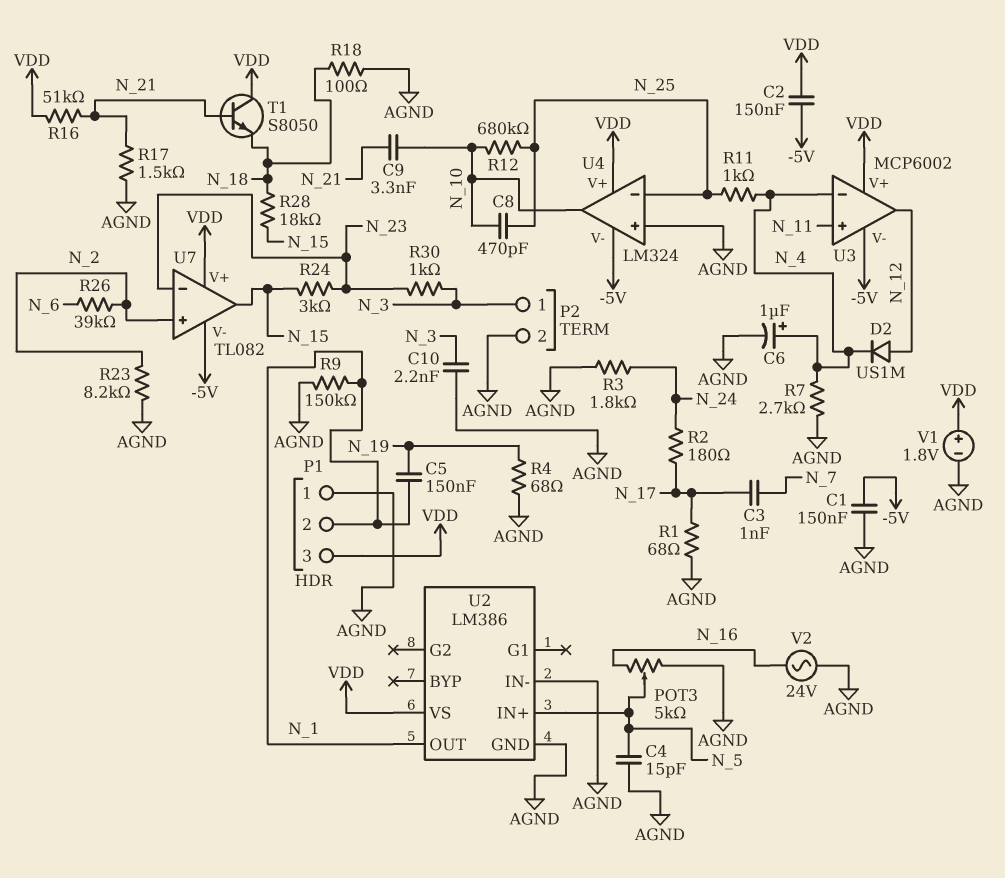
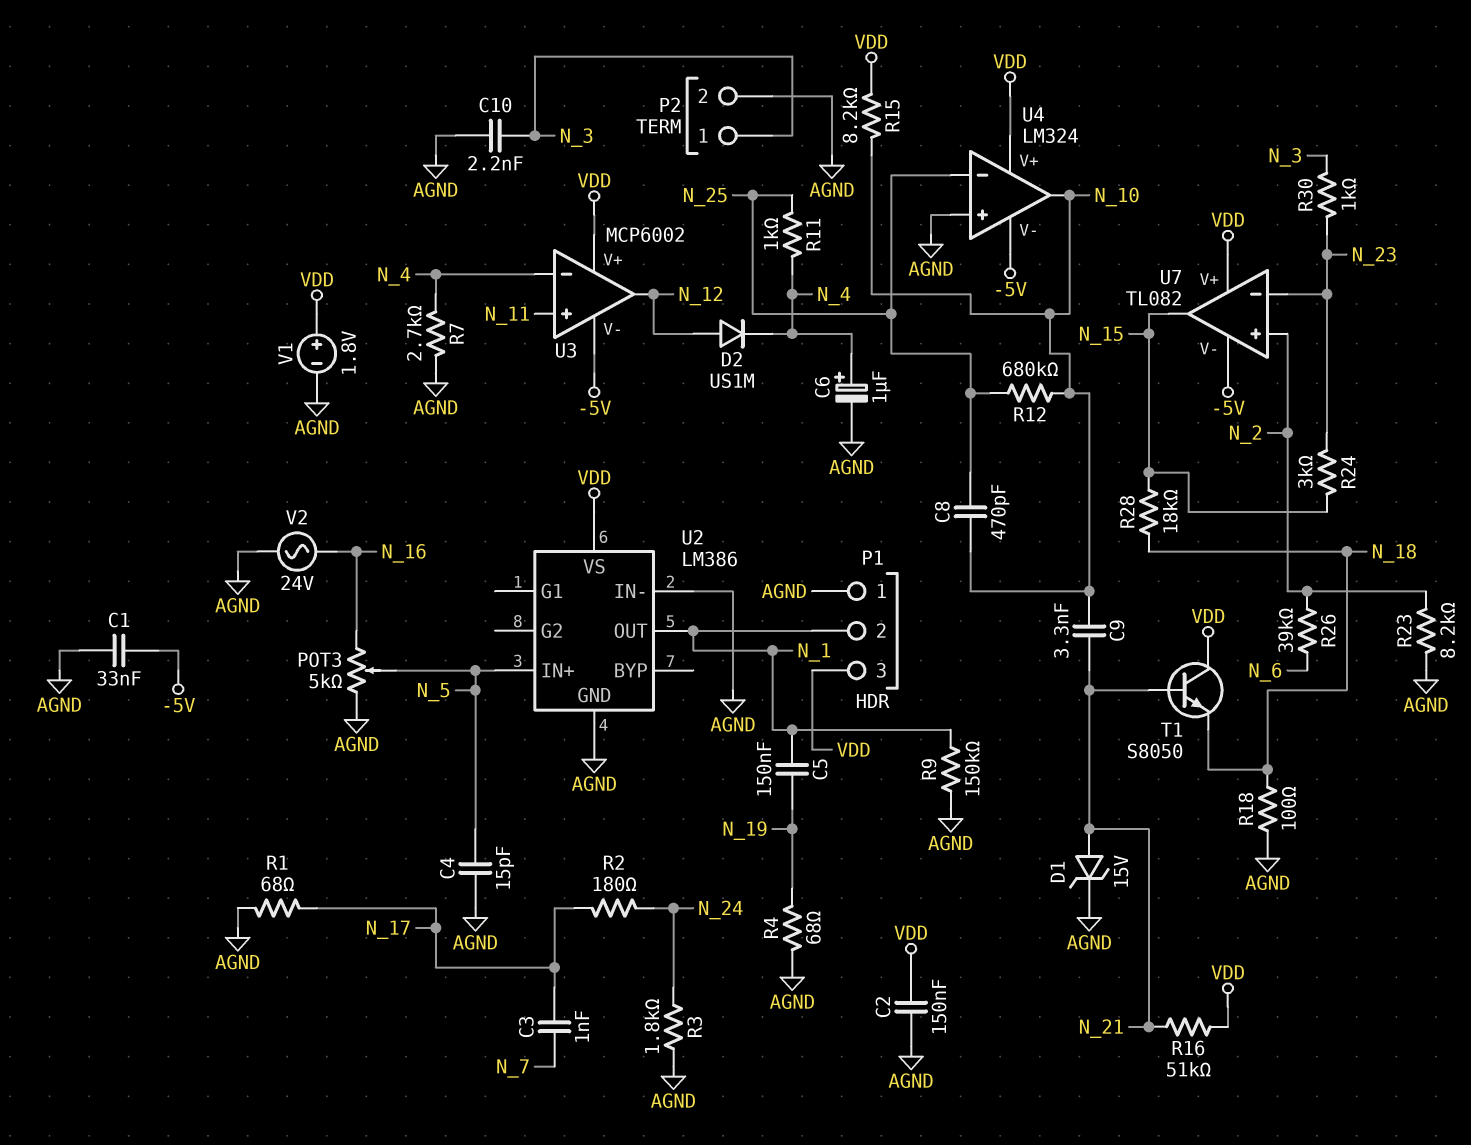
C1: 150nF (-5V, AGND) -> 33nF (-5V, AGND)
C2: 150nF (-5V, VDD) -> 150nF (AGND, VDD)
D1: none -> zener 15V (A N_21, K AGND)
R15: none -> 8.2k (N_10, VDD)
R17: 1.5k (AGND, N_21) -> none

